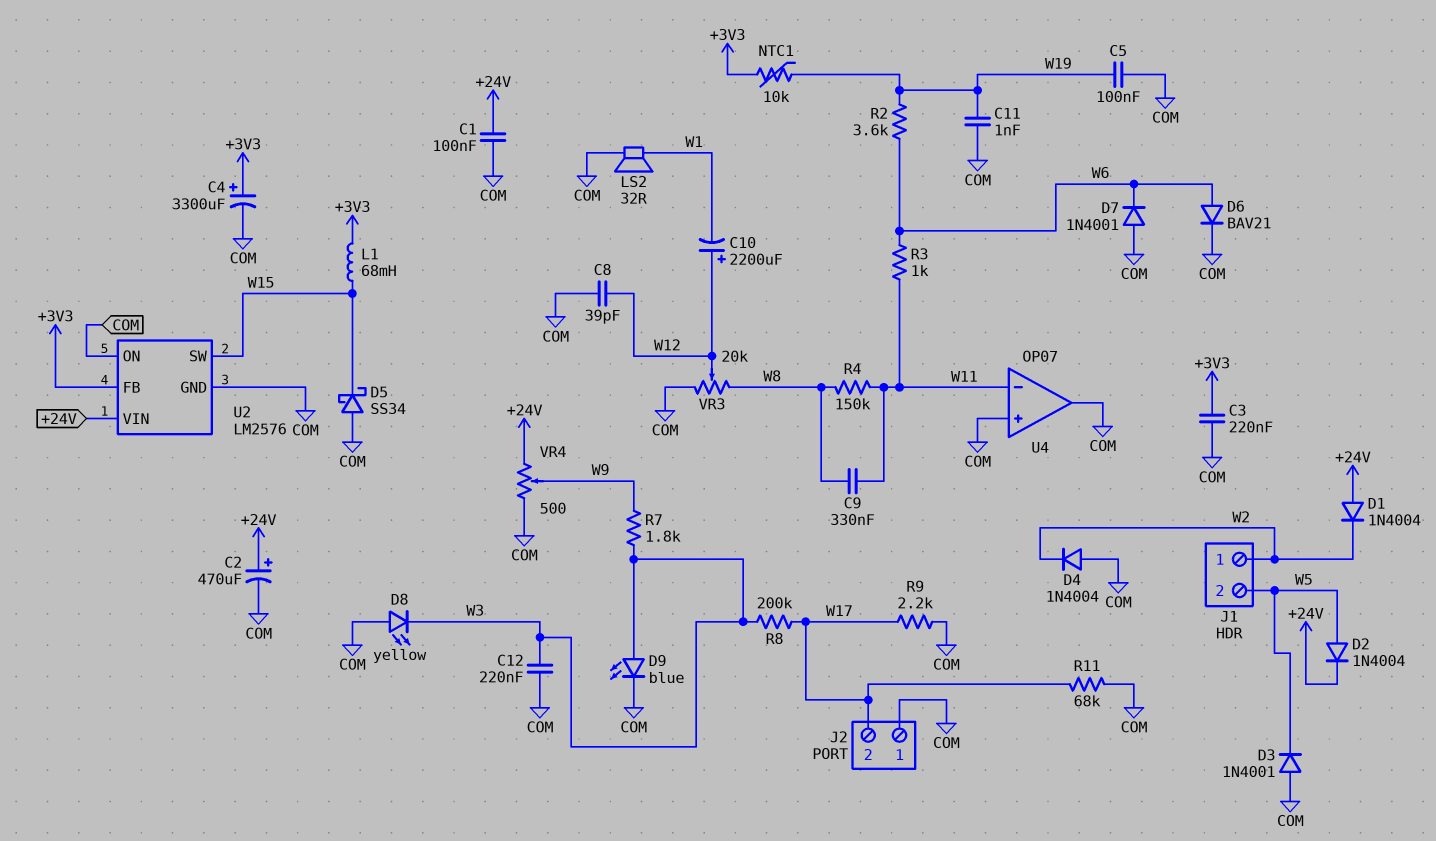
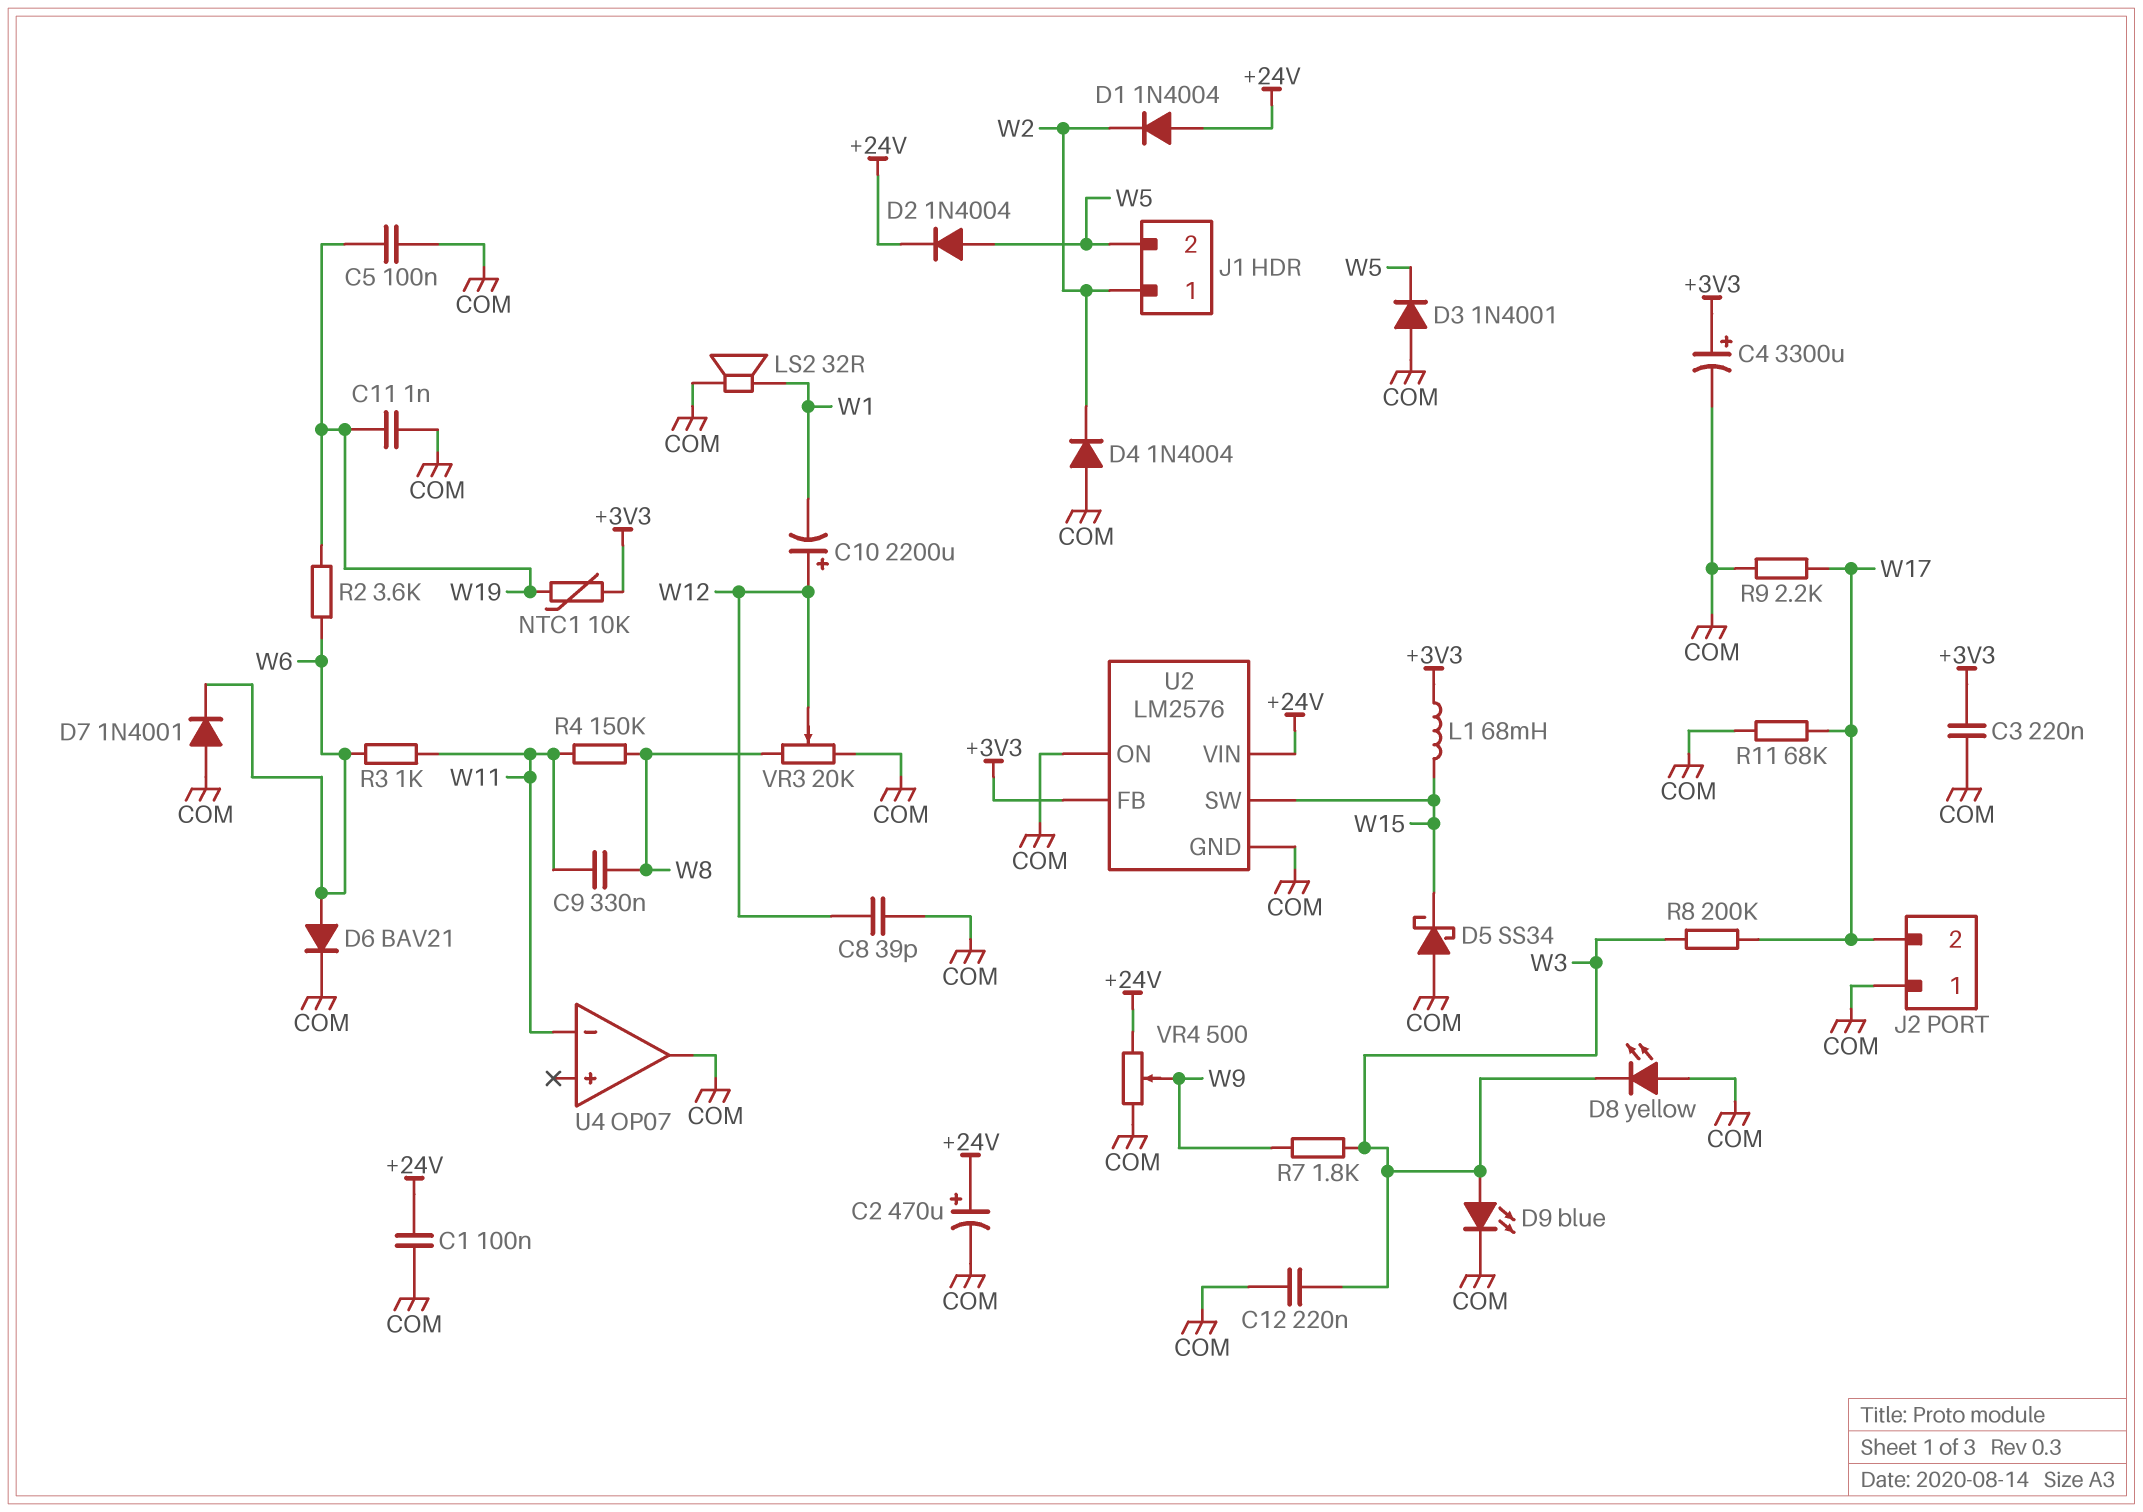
U4 pin in+: COM -> none

